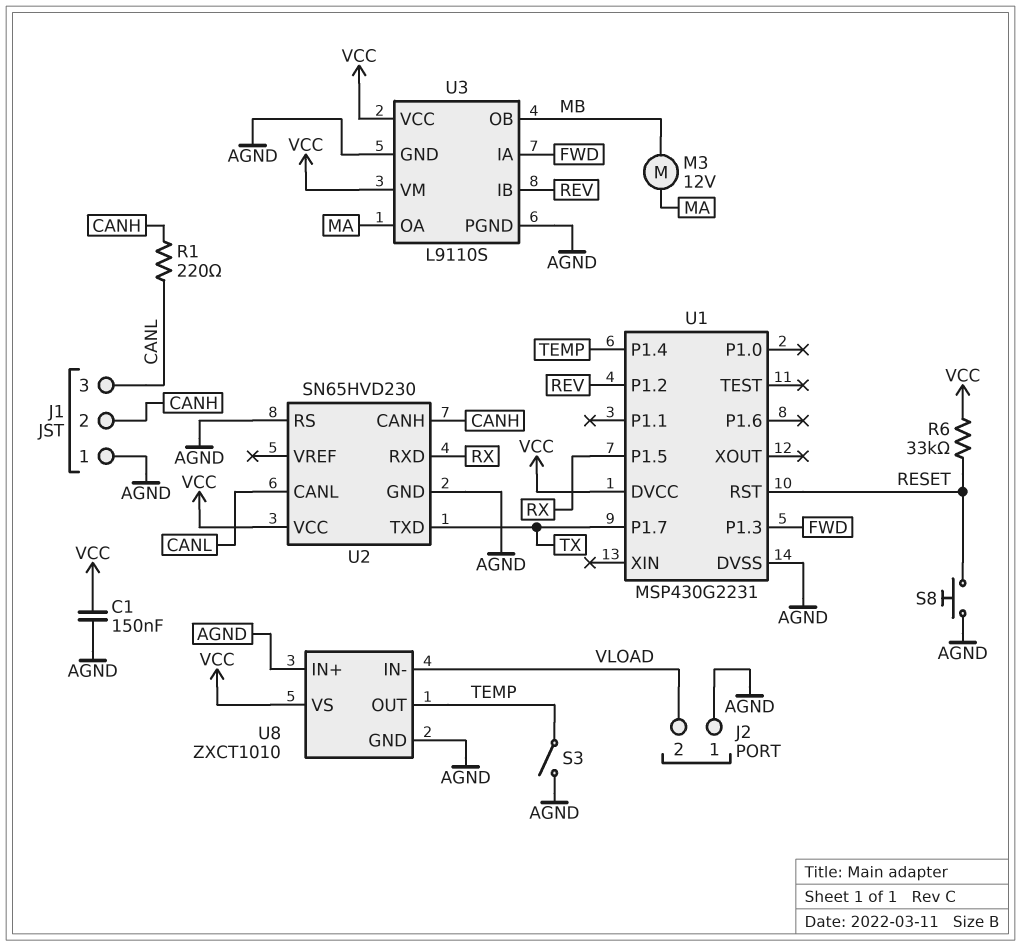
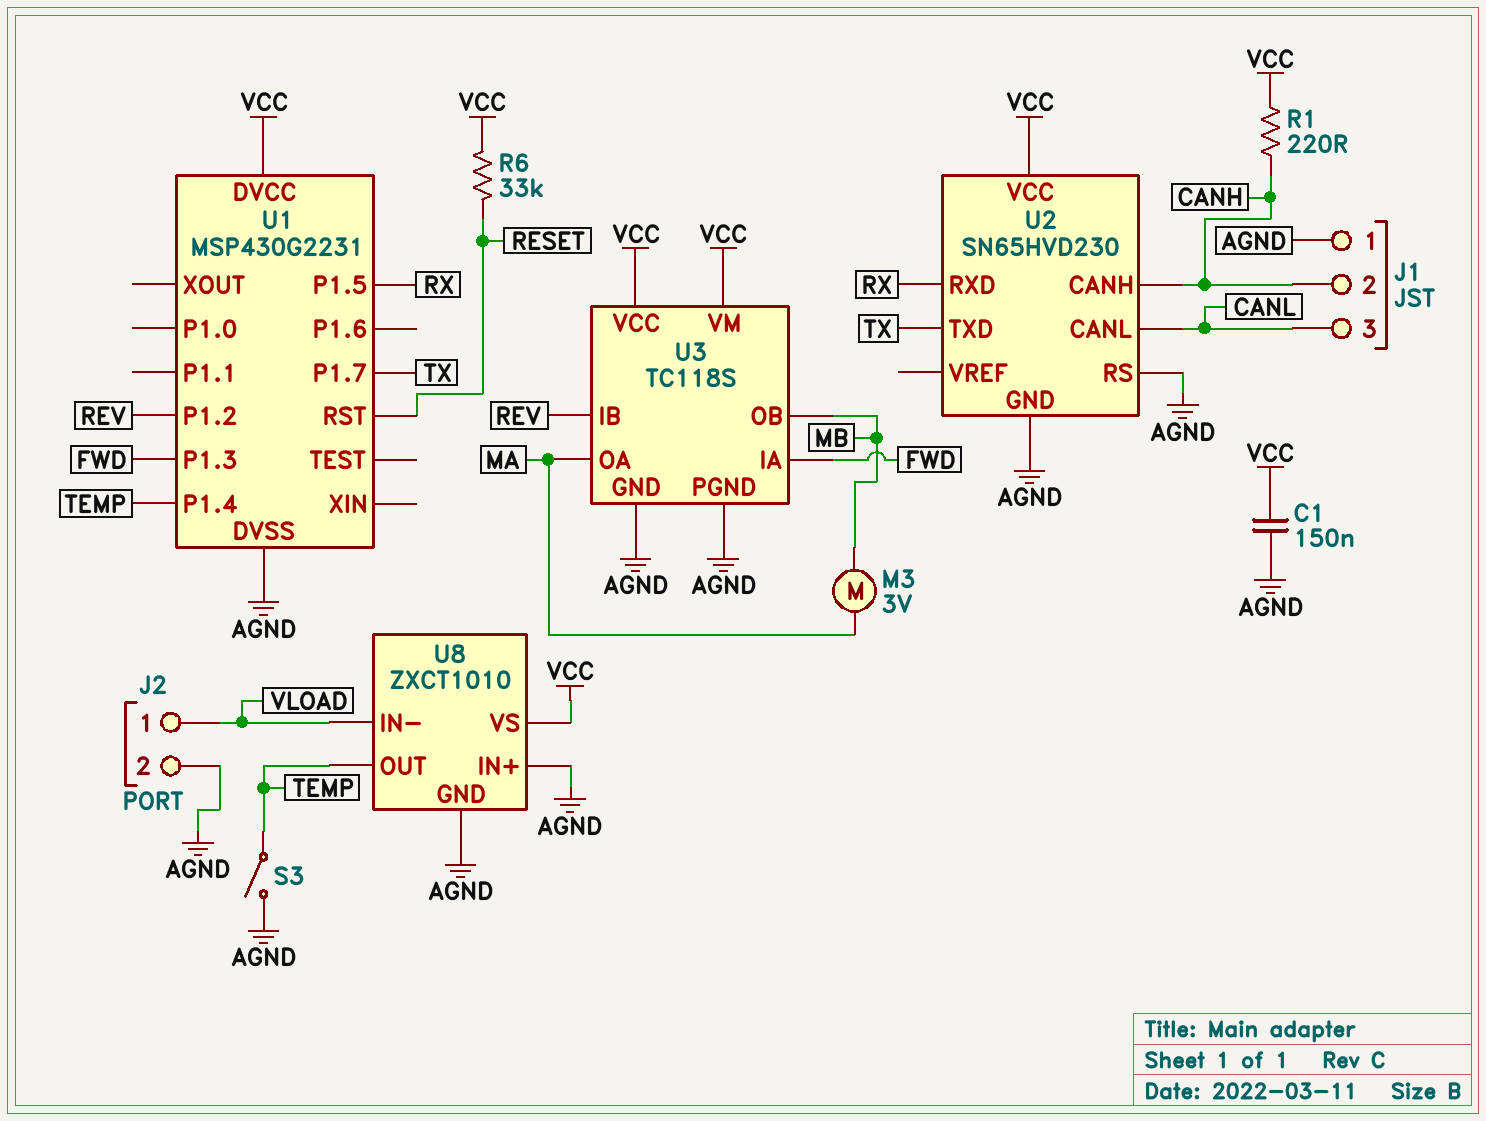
J2 pin 1: AGND -> VLOAD
J2 pin 2: VLOAD -> AGND
M3: motor 12V (MA, MB) -> motor 3V (MA, MB)
R1: 220 (CANH, CANL) -> 220 (CANH, VCC)
S8: button (AGND, RESET) -> none
U3: L9110S -> TC118S

